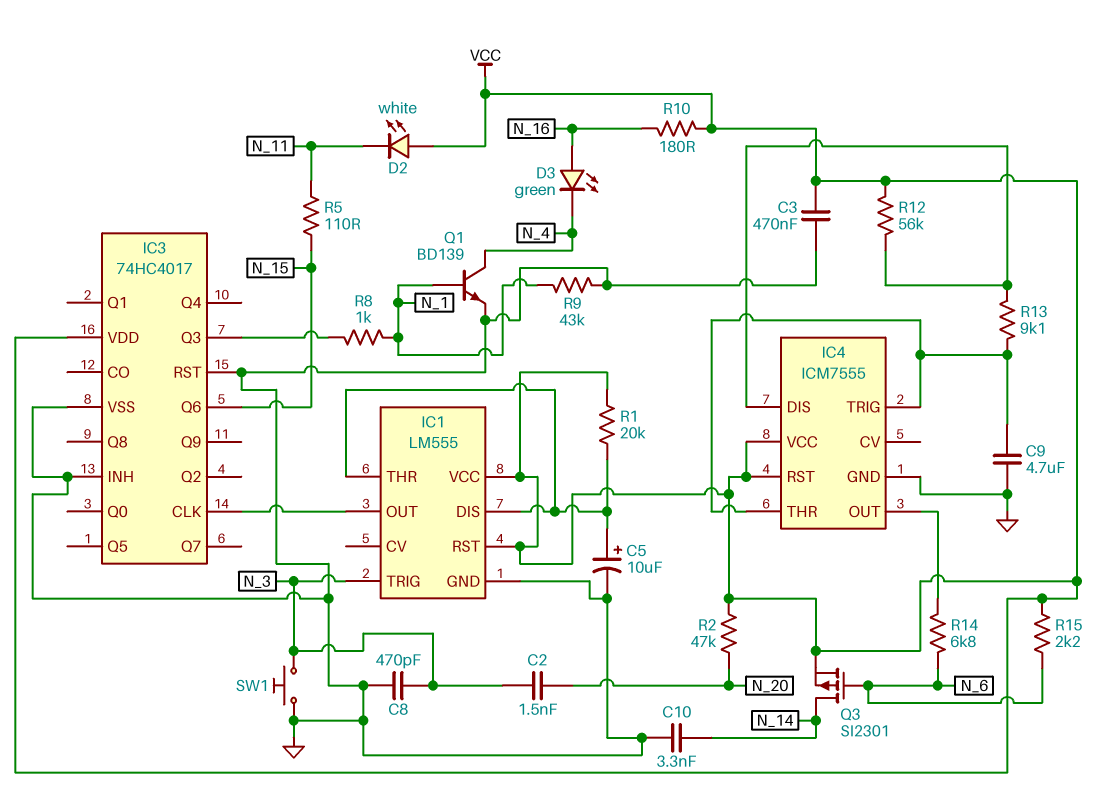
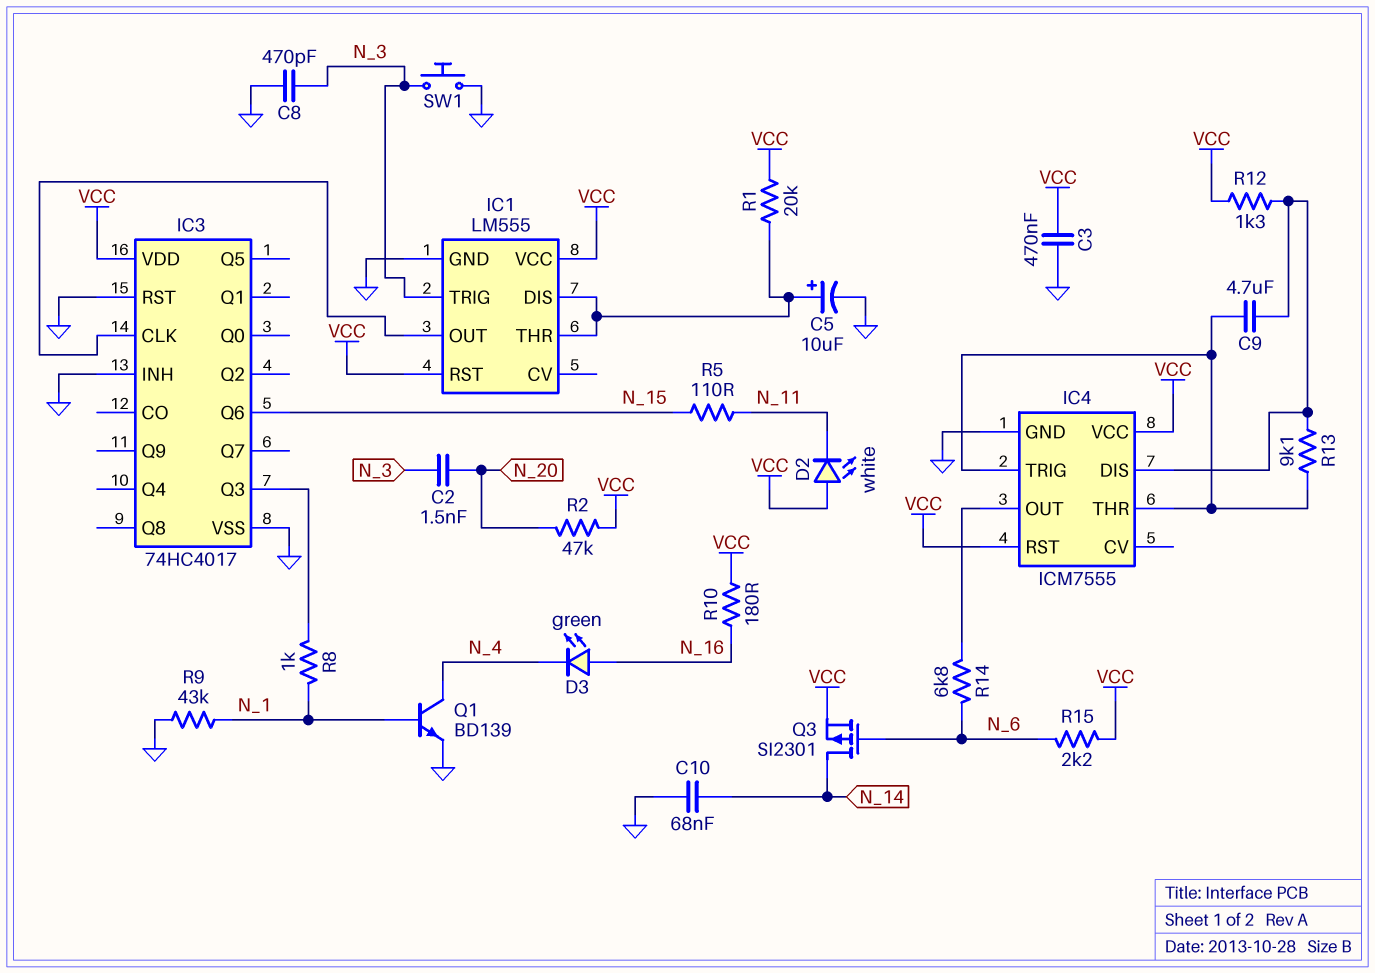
C9: 4.7uF (GND, IC4/THR) -> 4.7uF (IC4/DIS, IC4/THR)
C10: 3.3nF (GND, N_14) -> 68nF (GND, N_14)
R12: 56k (IC4/DIS, VCC) -> 1.3k (IC4/DIS, VCC)

